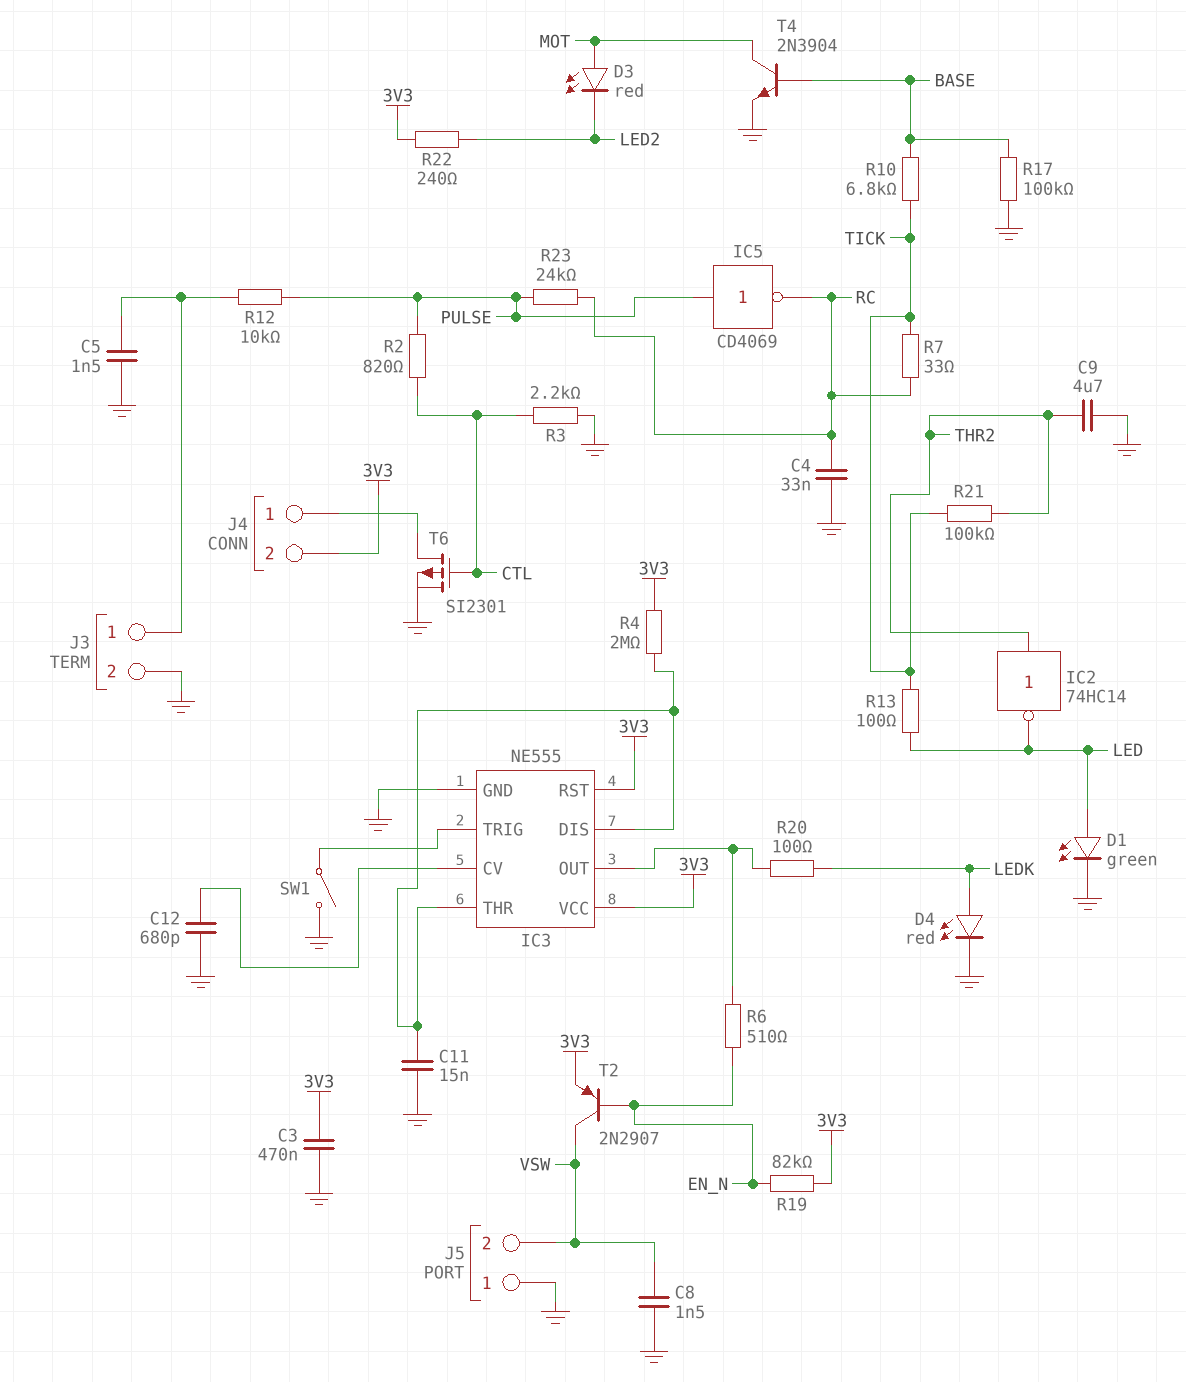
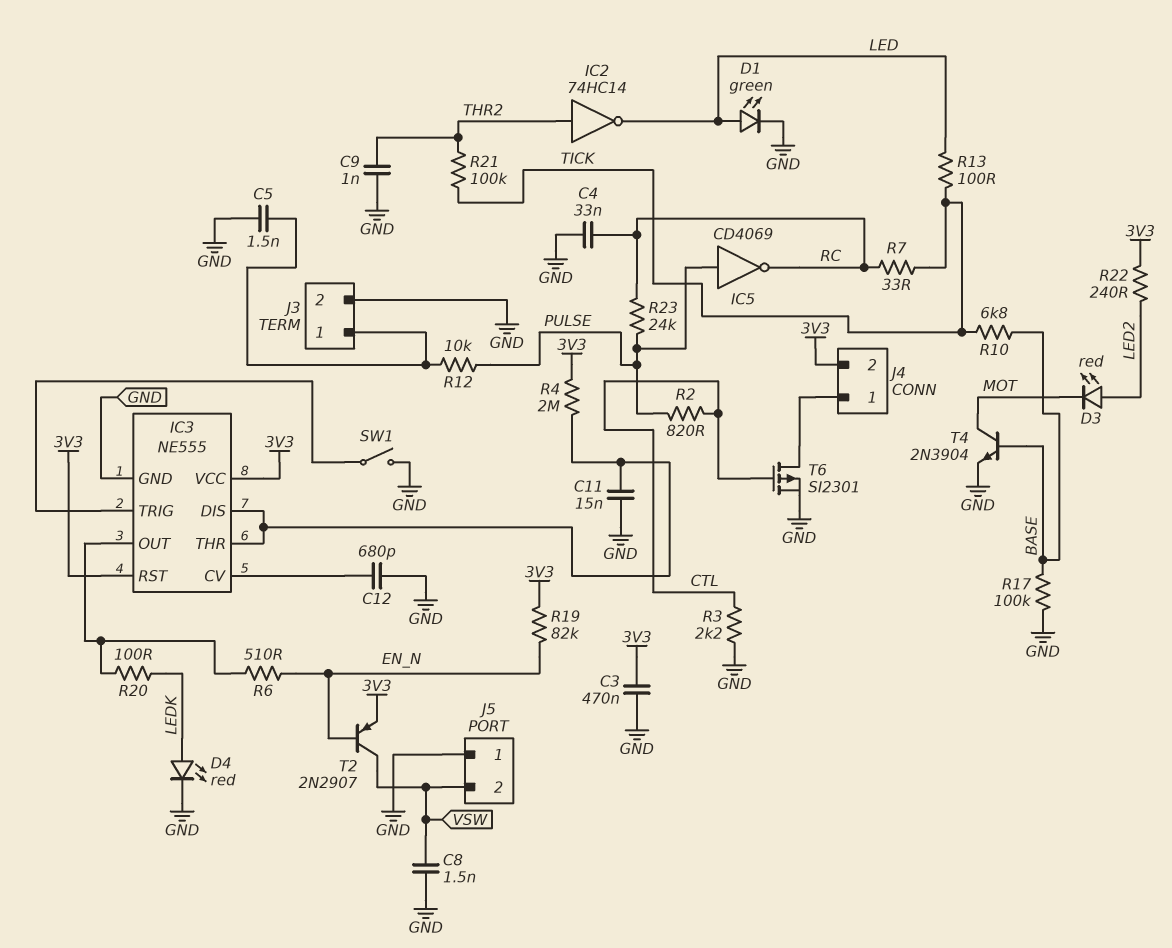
C9: 4.7uF (GND, THR2) -> 1nF (GND, THR2)
D3: LED red (A MOT, K LED2) -> LED red (A LED2, K MOT)

